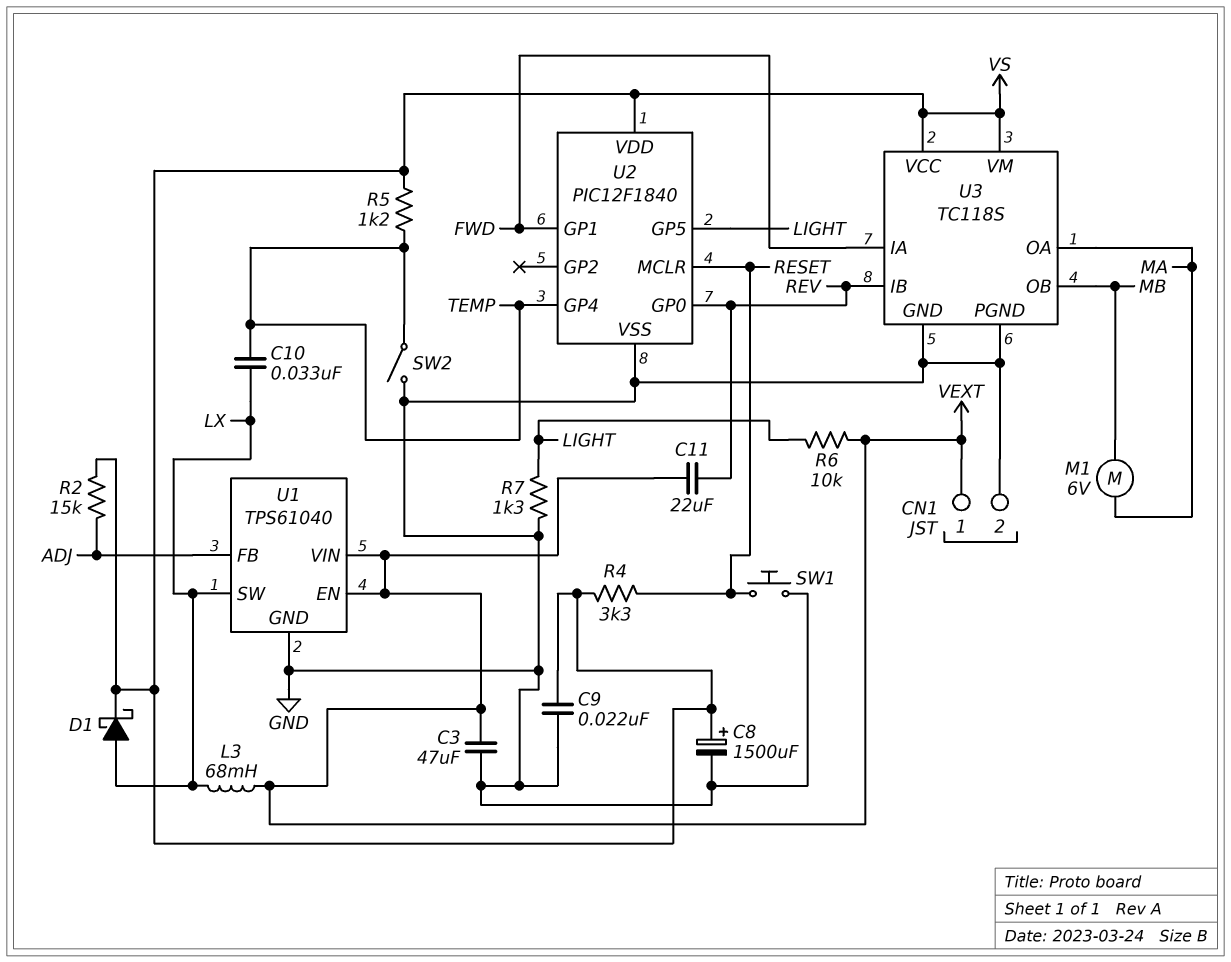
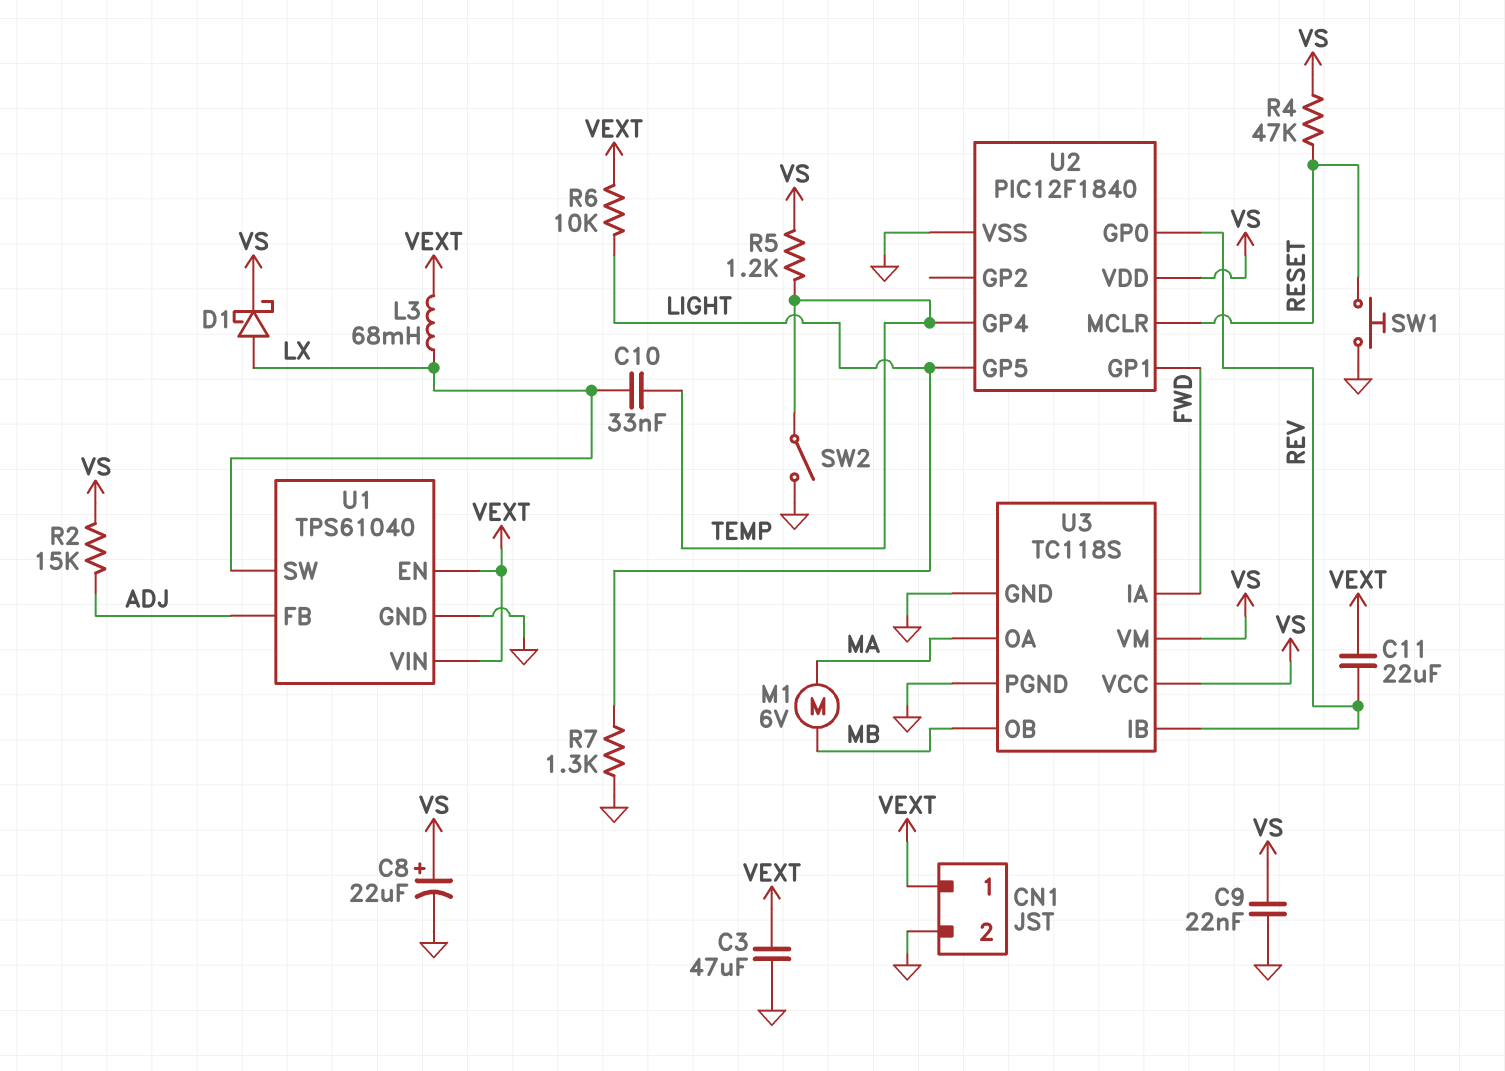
C8: 1500uF (plus VS, minus GND) -> 22uF (plus VS, minus GND)
R4: 3.3k (RESET, VS) -> 47k (RESET, VS)

